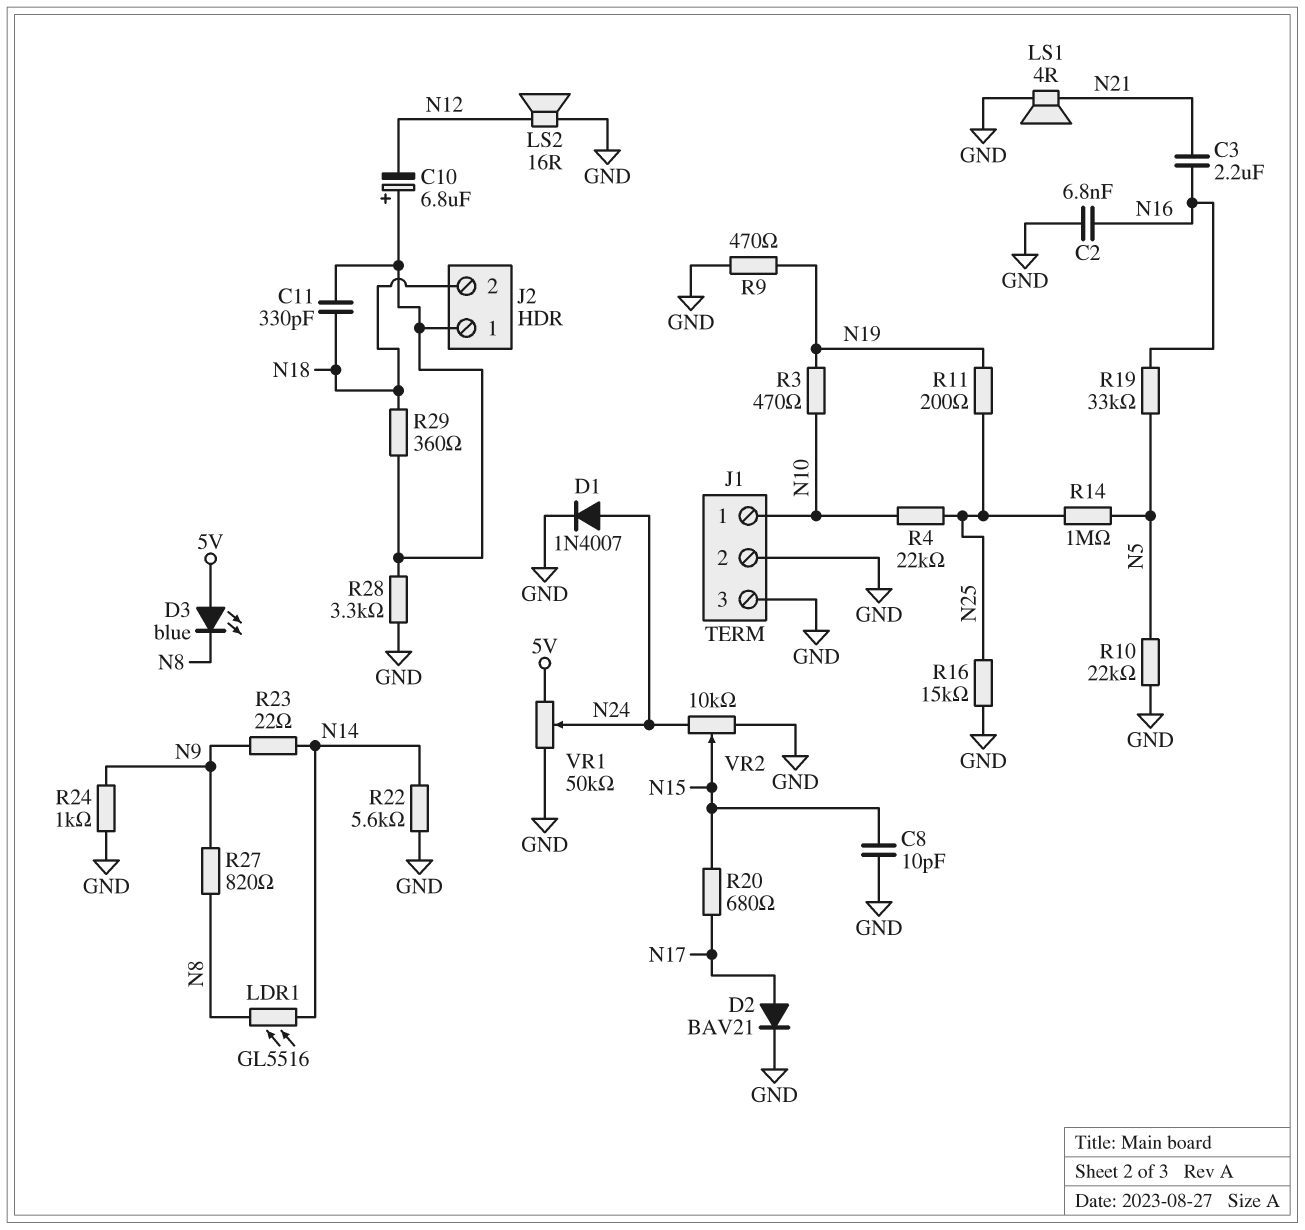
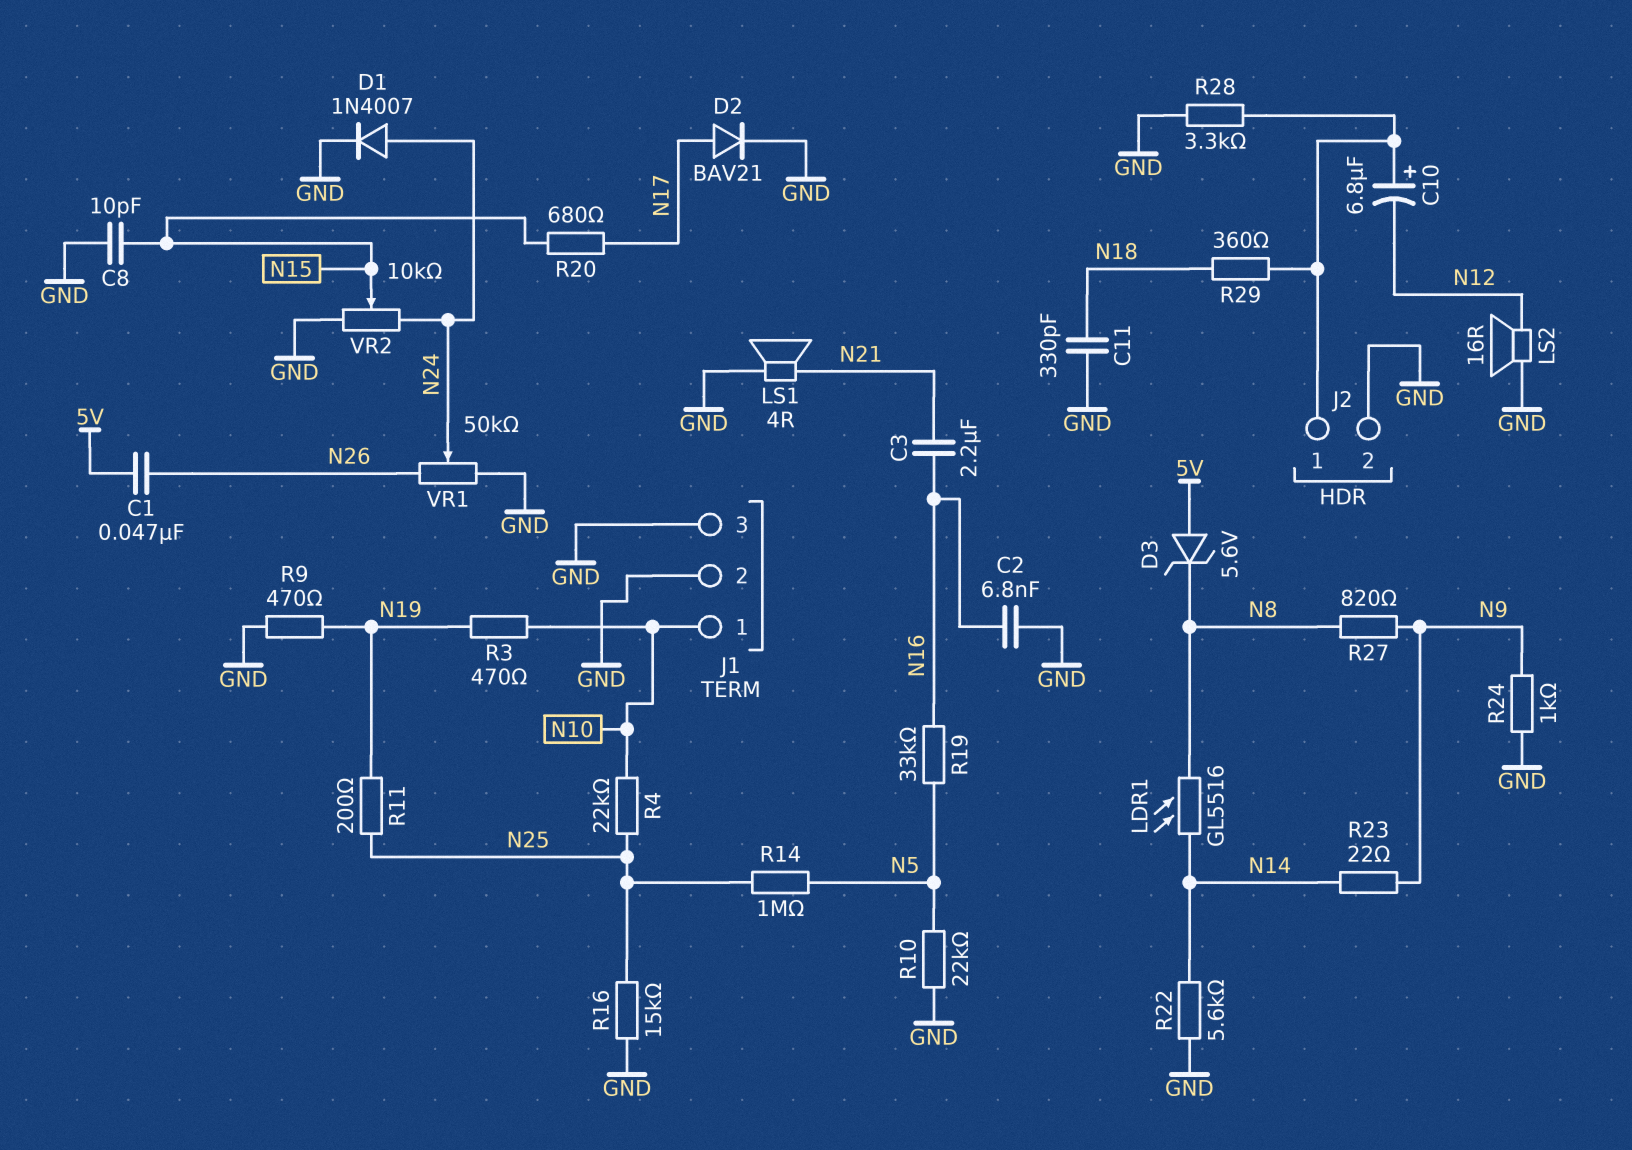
C1: none -> 47nF (5V, N26)
C11: 330pF (J2/1, N18) -> 330pF (GND, N18)
D3: LED blue (A 5V, K N8) -> zener 5.6V (A 5V, K N8)
J2 pin 2: N18 -> GND
VR1: 50k (5V, GND, wiper N24) -> 50k (GND, N26, wiper N24)

